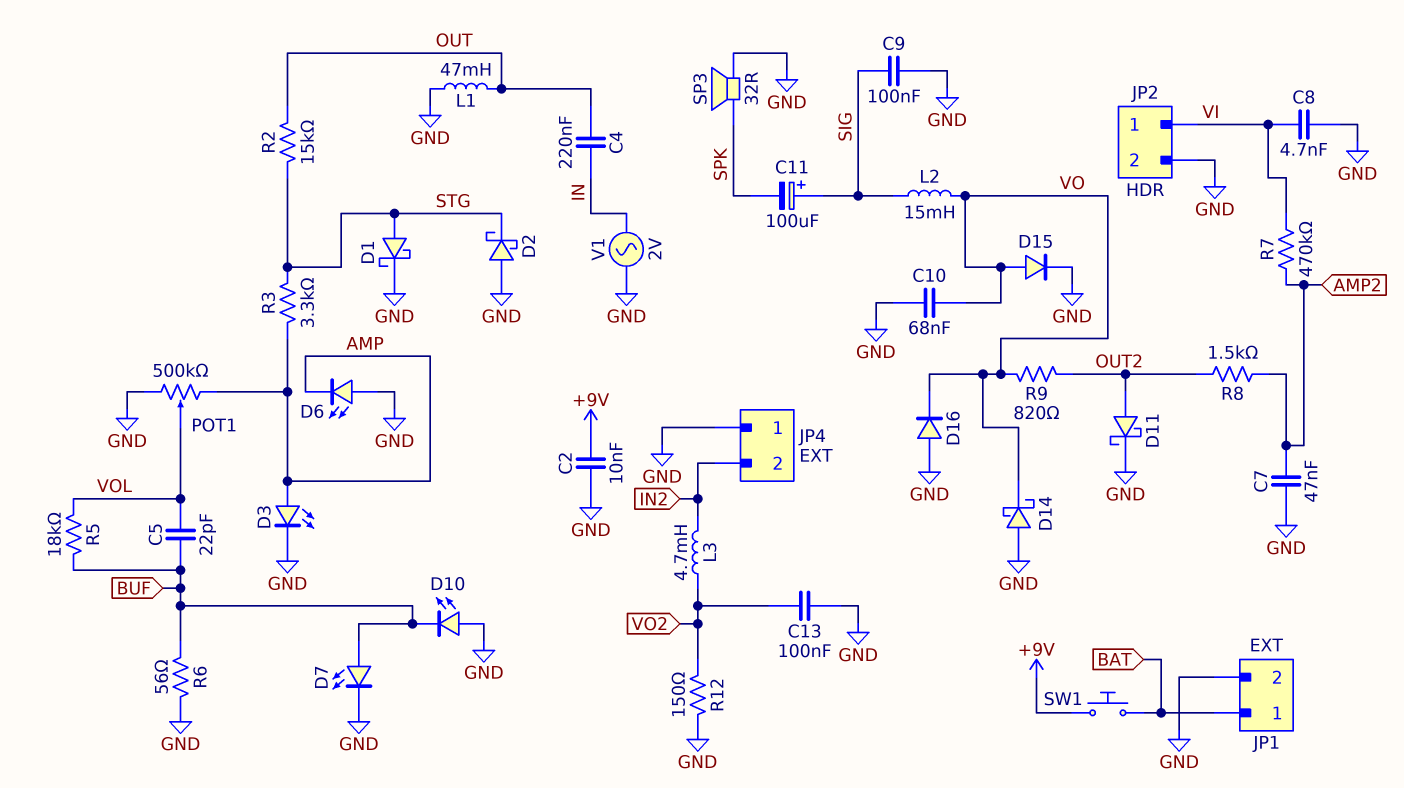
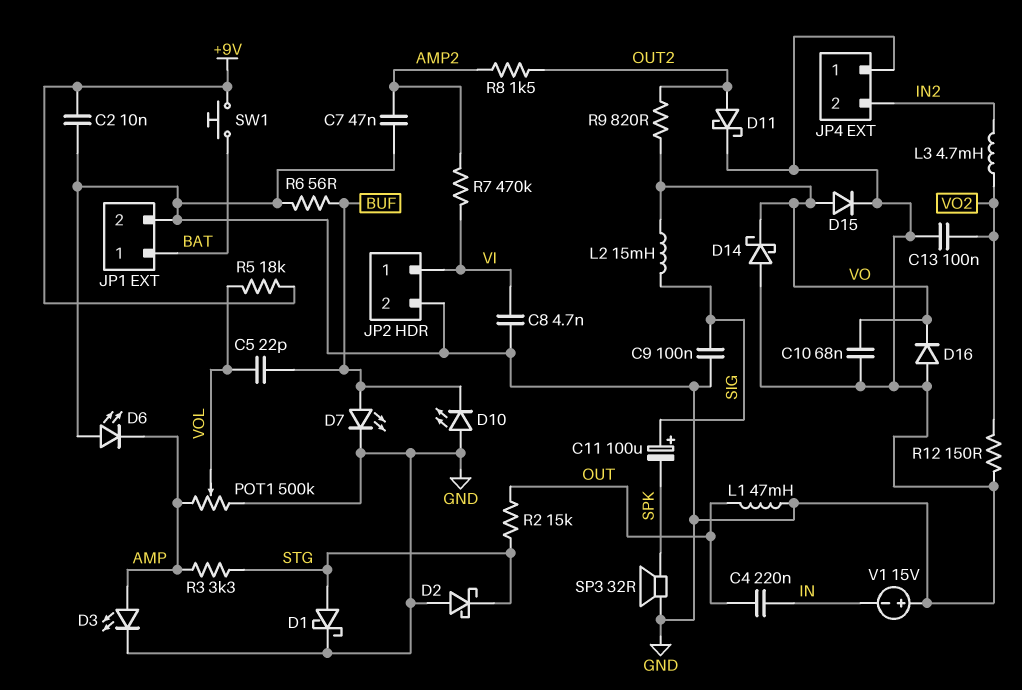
R5: 18k (BUF, VOL) -> 18k (+9V, VOL)
V1: AC 2V (GND, IN) -> 15V (plus GND, minus IN)

